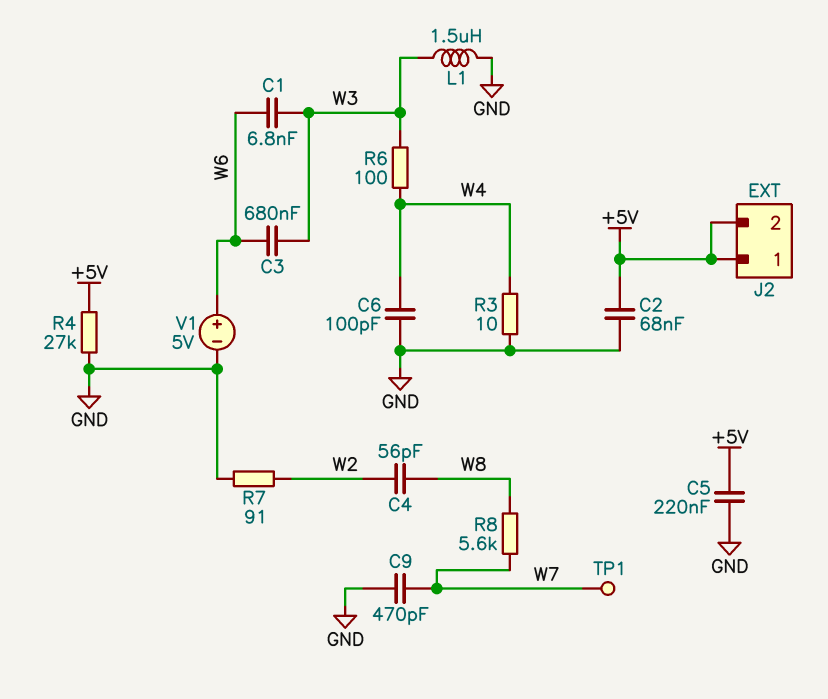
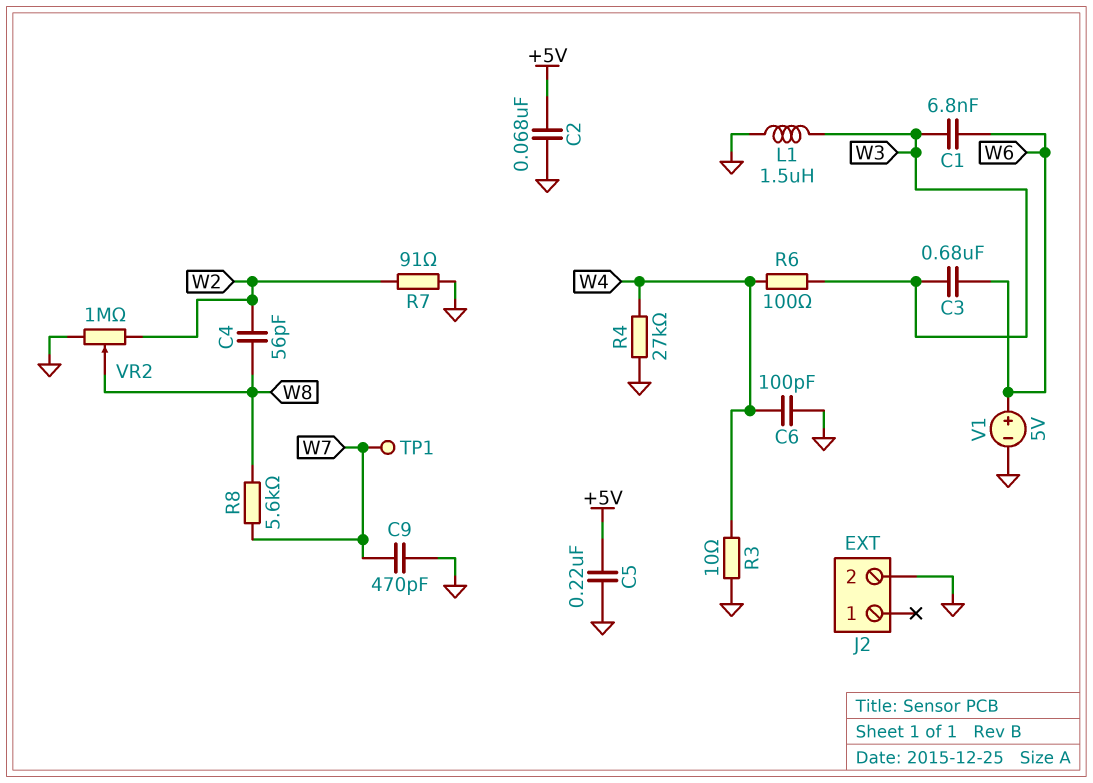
J2 pin 1: +5V -> none
J2 pin 2: +5V -> GND
R4: 27k (+5V, GND) -> 27k (GND, W4)
VR2: none -> 1M (GND, W2, wiper W8)

